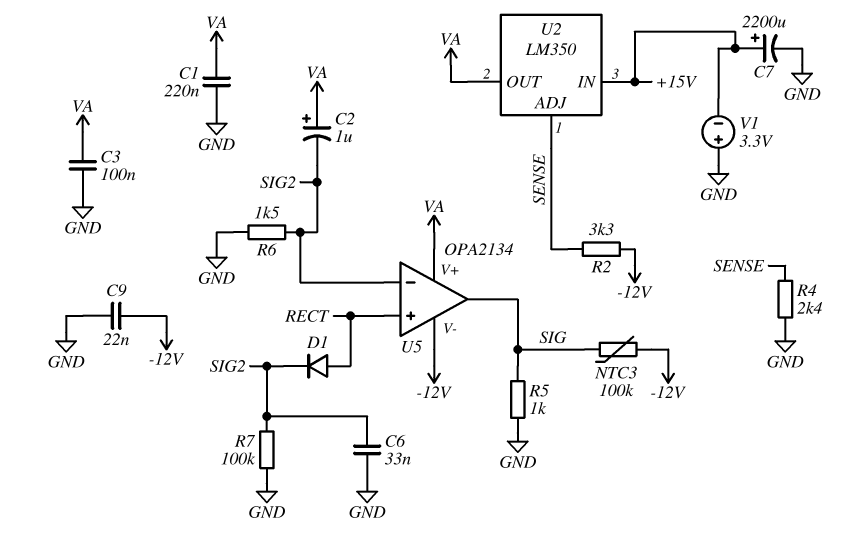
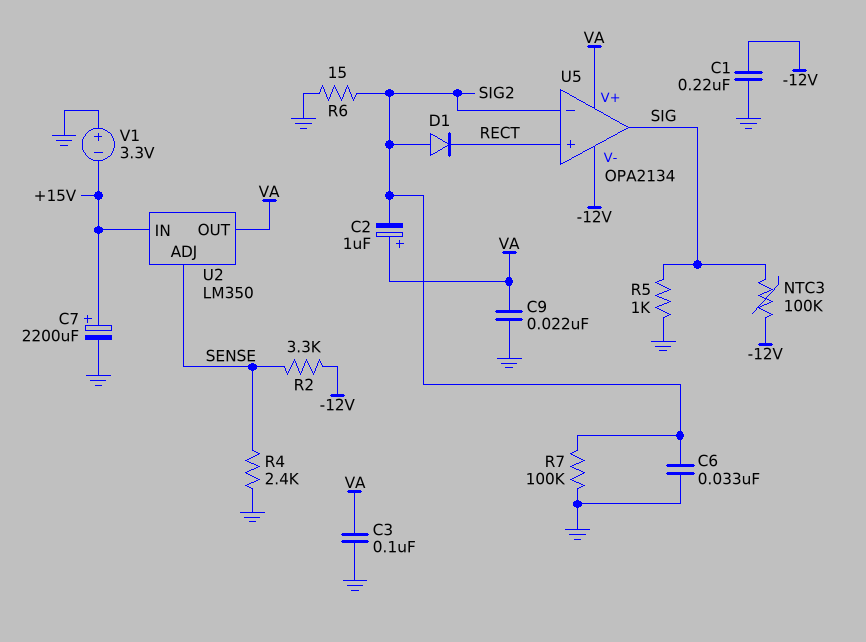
C1: 220nF (GND, VA) -> 220nF (-12V, GND)
C9: 22nF (-12V, GND) -> 22nF (GND, VA)
D1: diode (A RECT, K SIG2) -> diode (A SIG2, K RECT)
R6: 1.5k (GND, SIG2) -> 15 (GND, SIG2)

